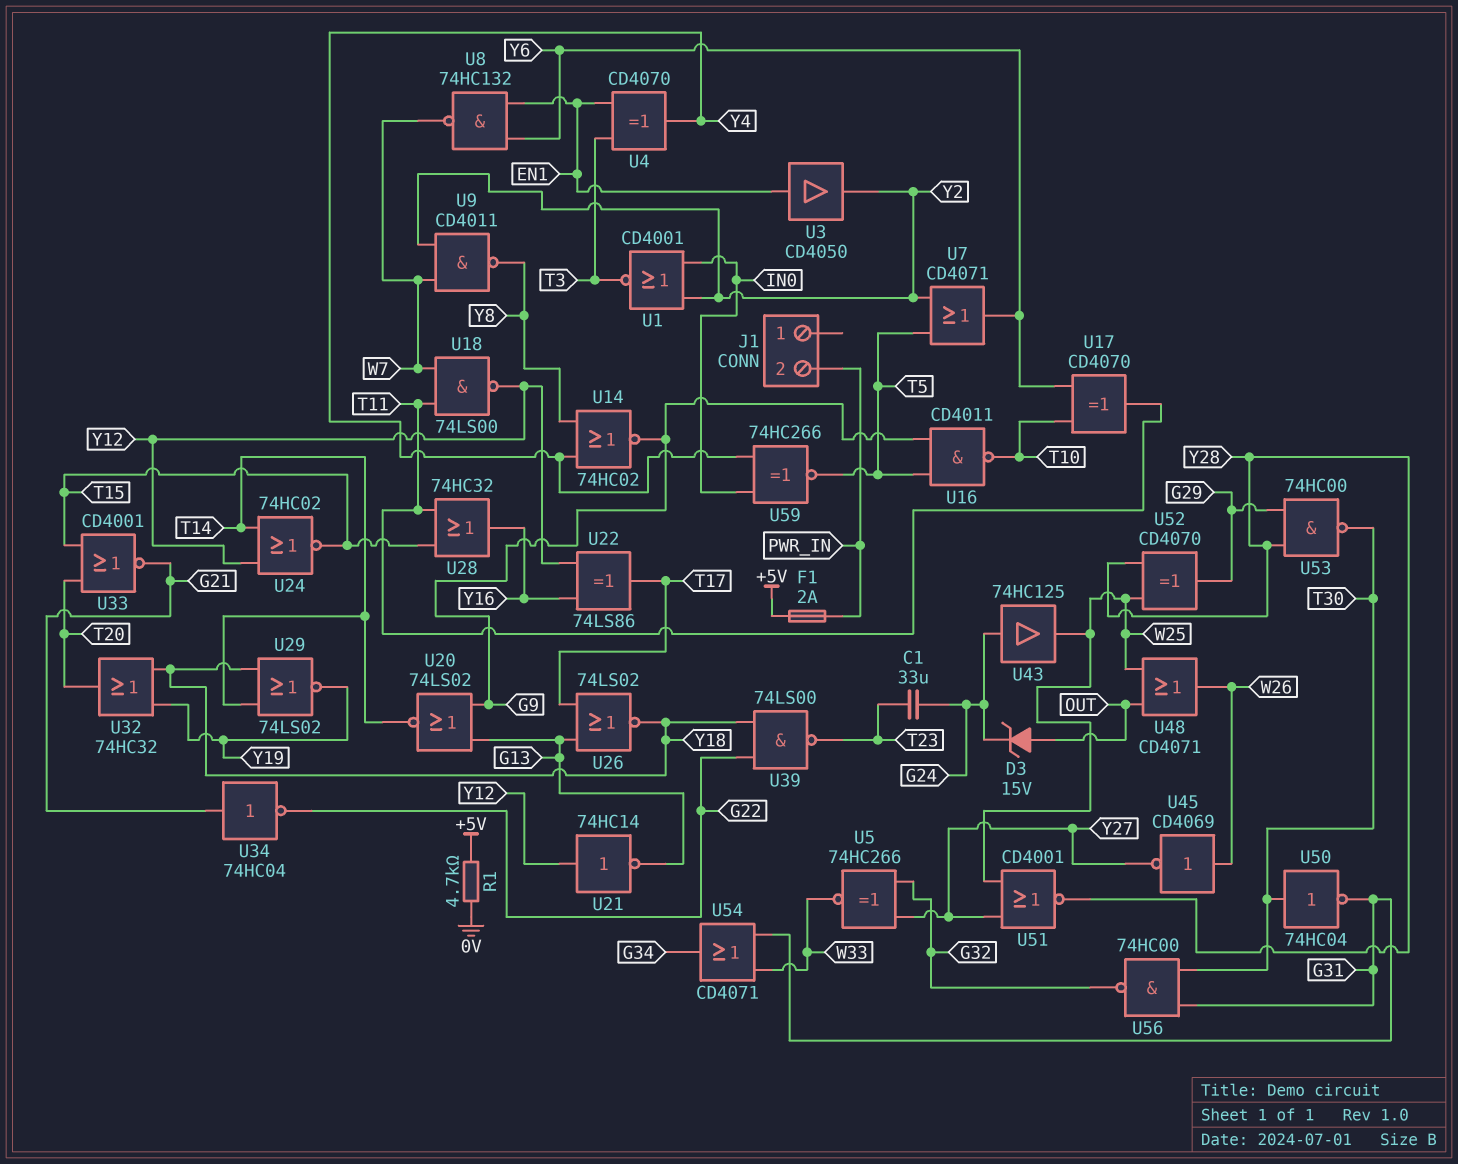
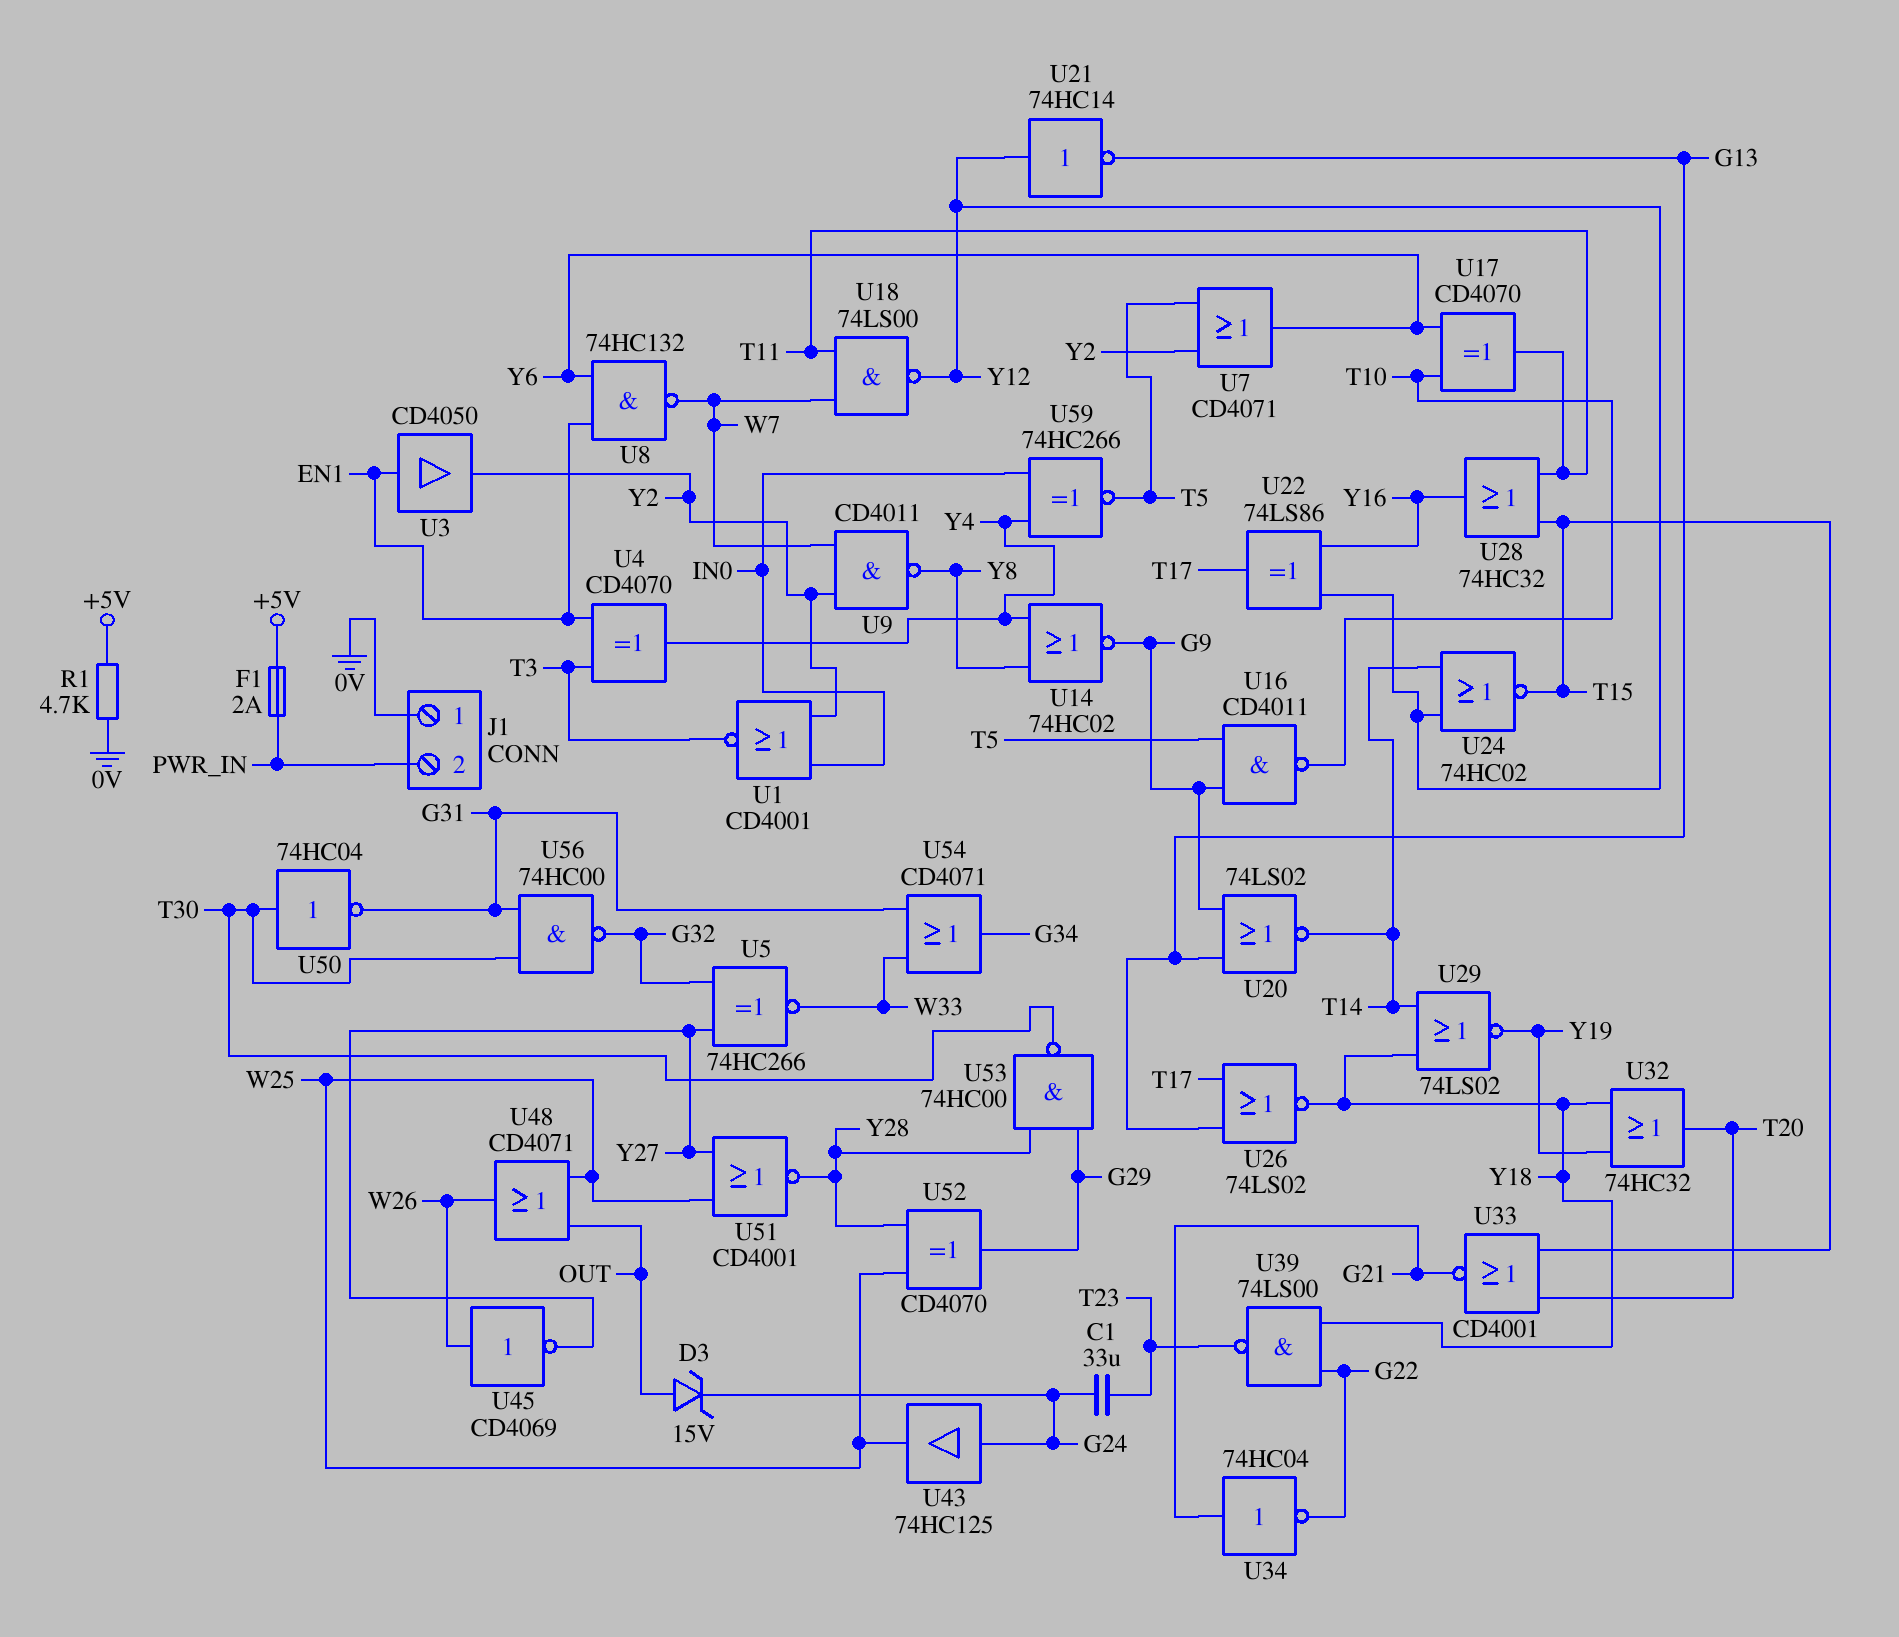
J1 pin 1: none -> 0V

